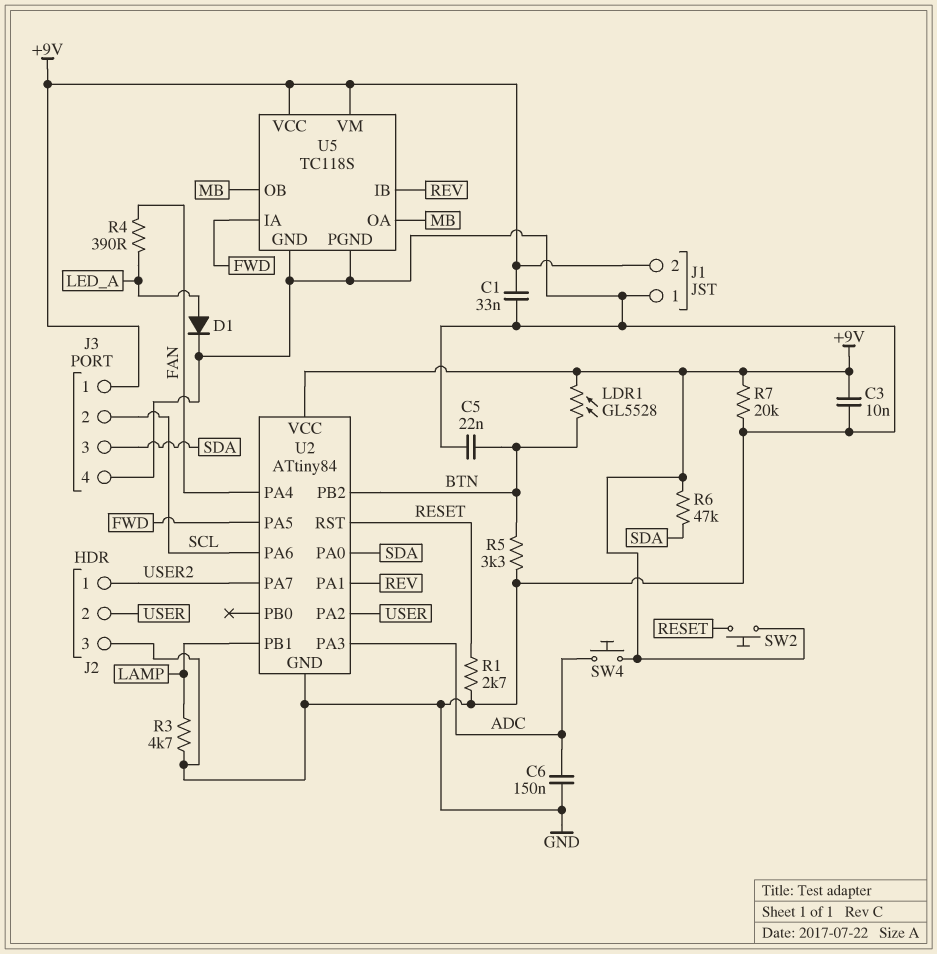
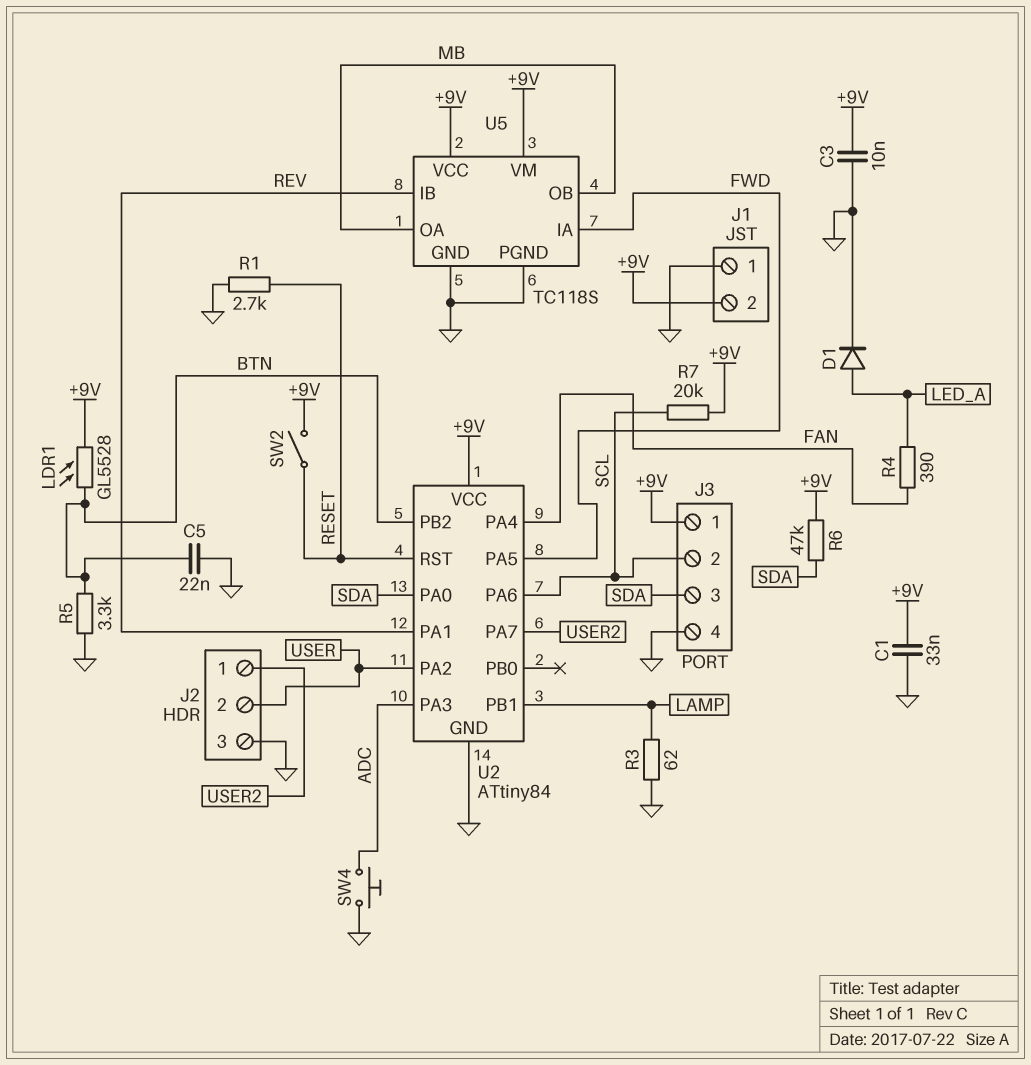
C6: 150nF (ADC, GND) -> none
R3: 4.7k (GND, LAMP) -> 62 (GND, LAMP)
R7: 20k (+9V, GND) -> 20k (+9V, SCL)
SW2: button (+9V, RESET) -> switch (+9V, RESET)
SW4: button (+9V, ADC) -> button (ADC, GND)

